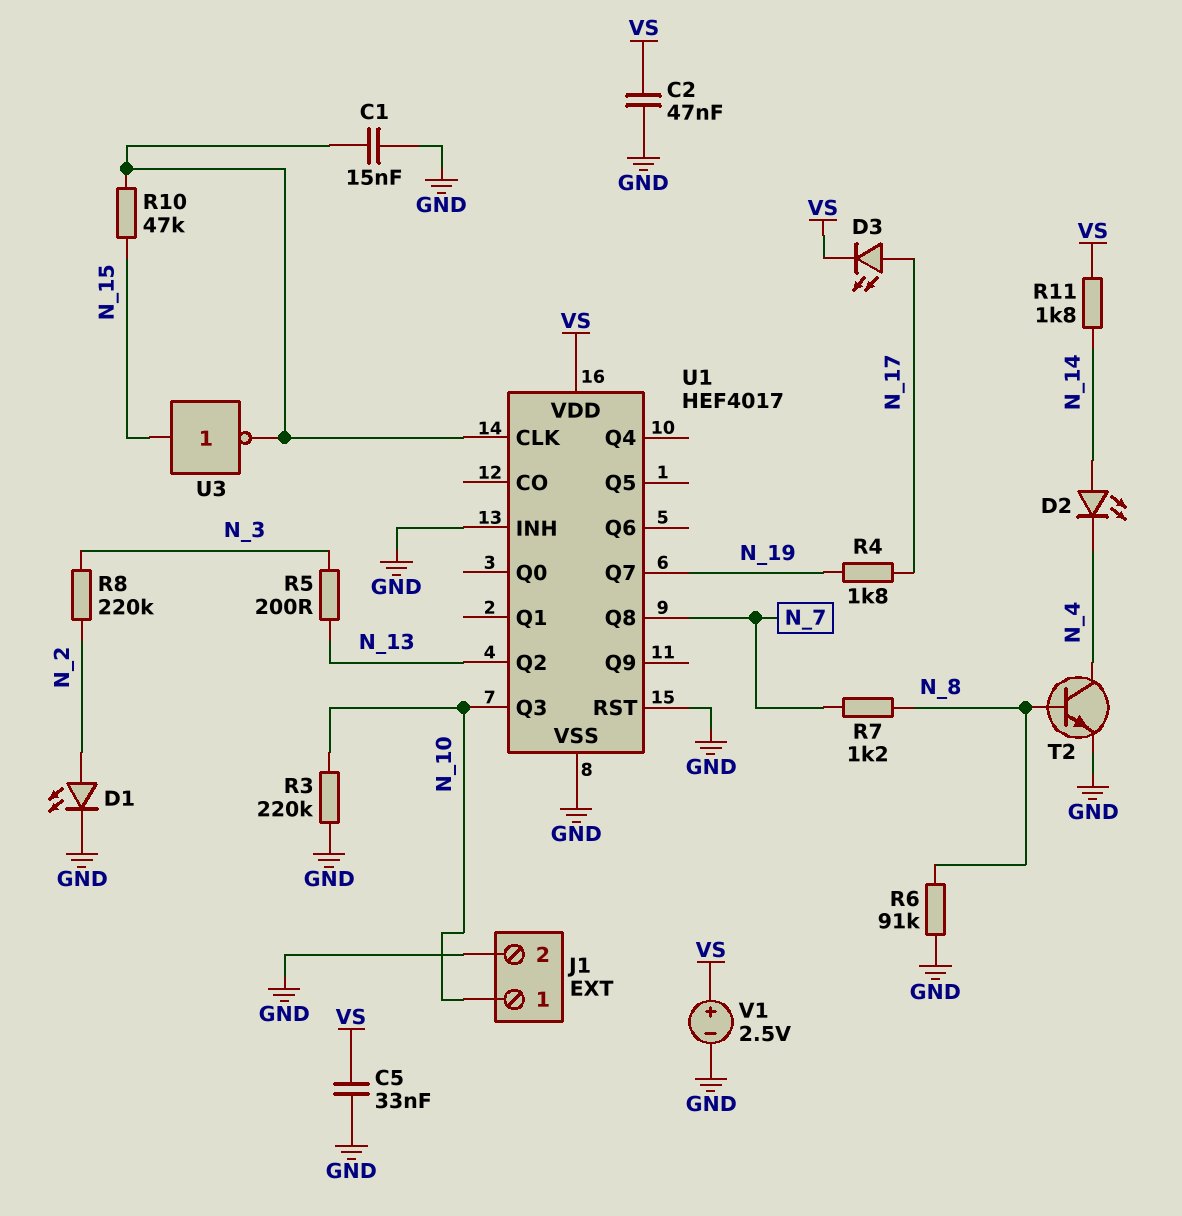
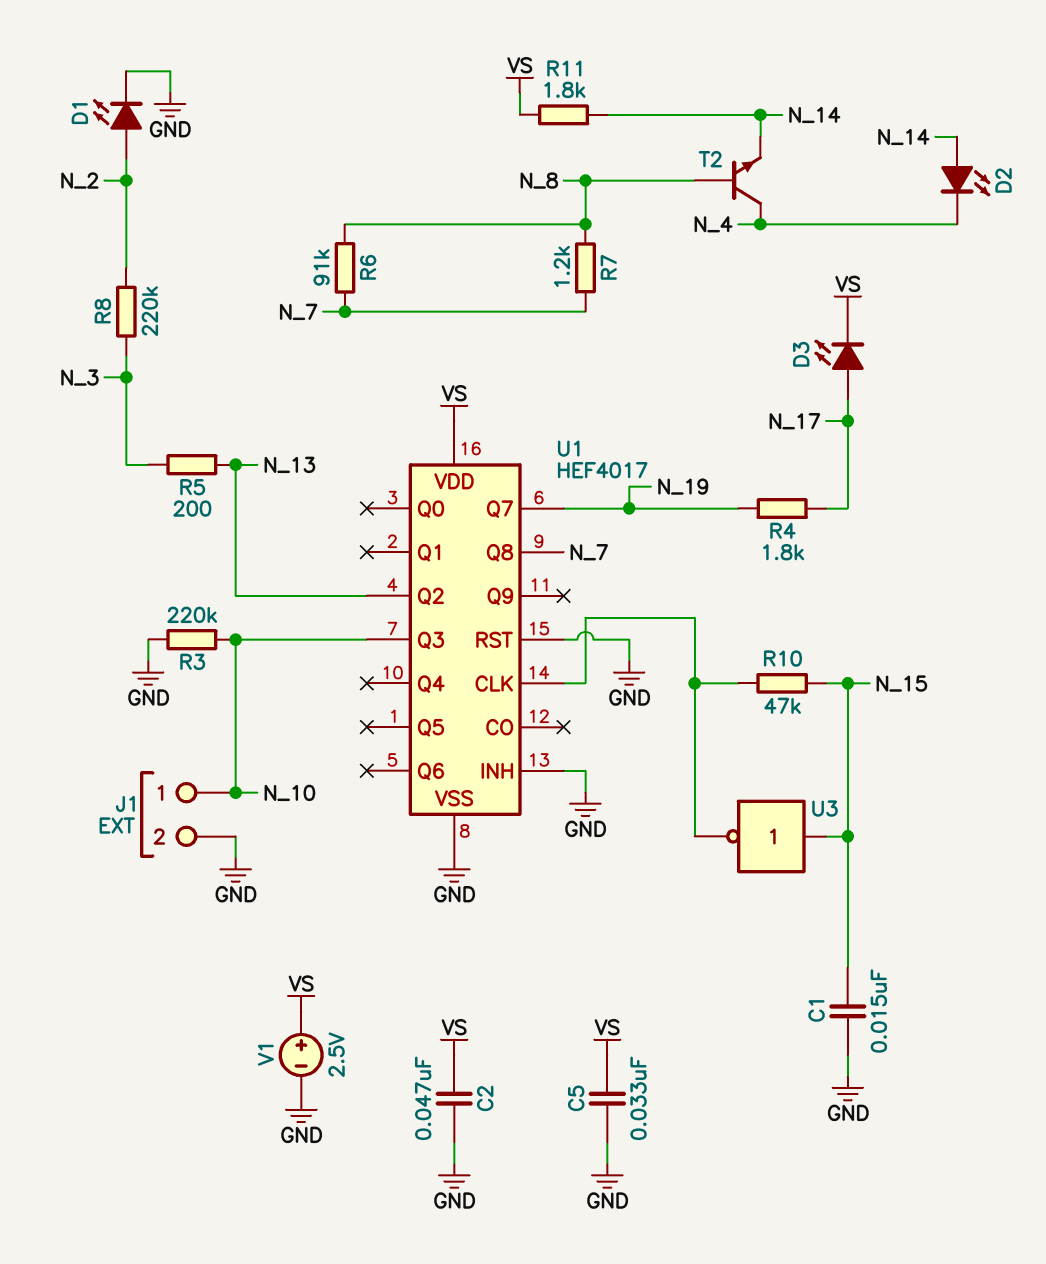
C1: 15nF (GND, U1/CLK) -> 15nF (GND, N_15)
R6: 91k (GND, N_8) -> 91k (N_7, N_8)
T2: NPN (B N_8, C N_4, E GND) -> NPN (B N_8, C N_4, E N_14)

